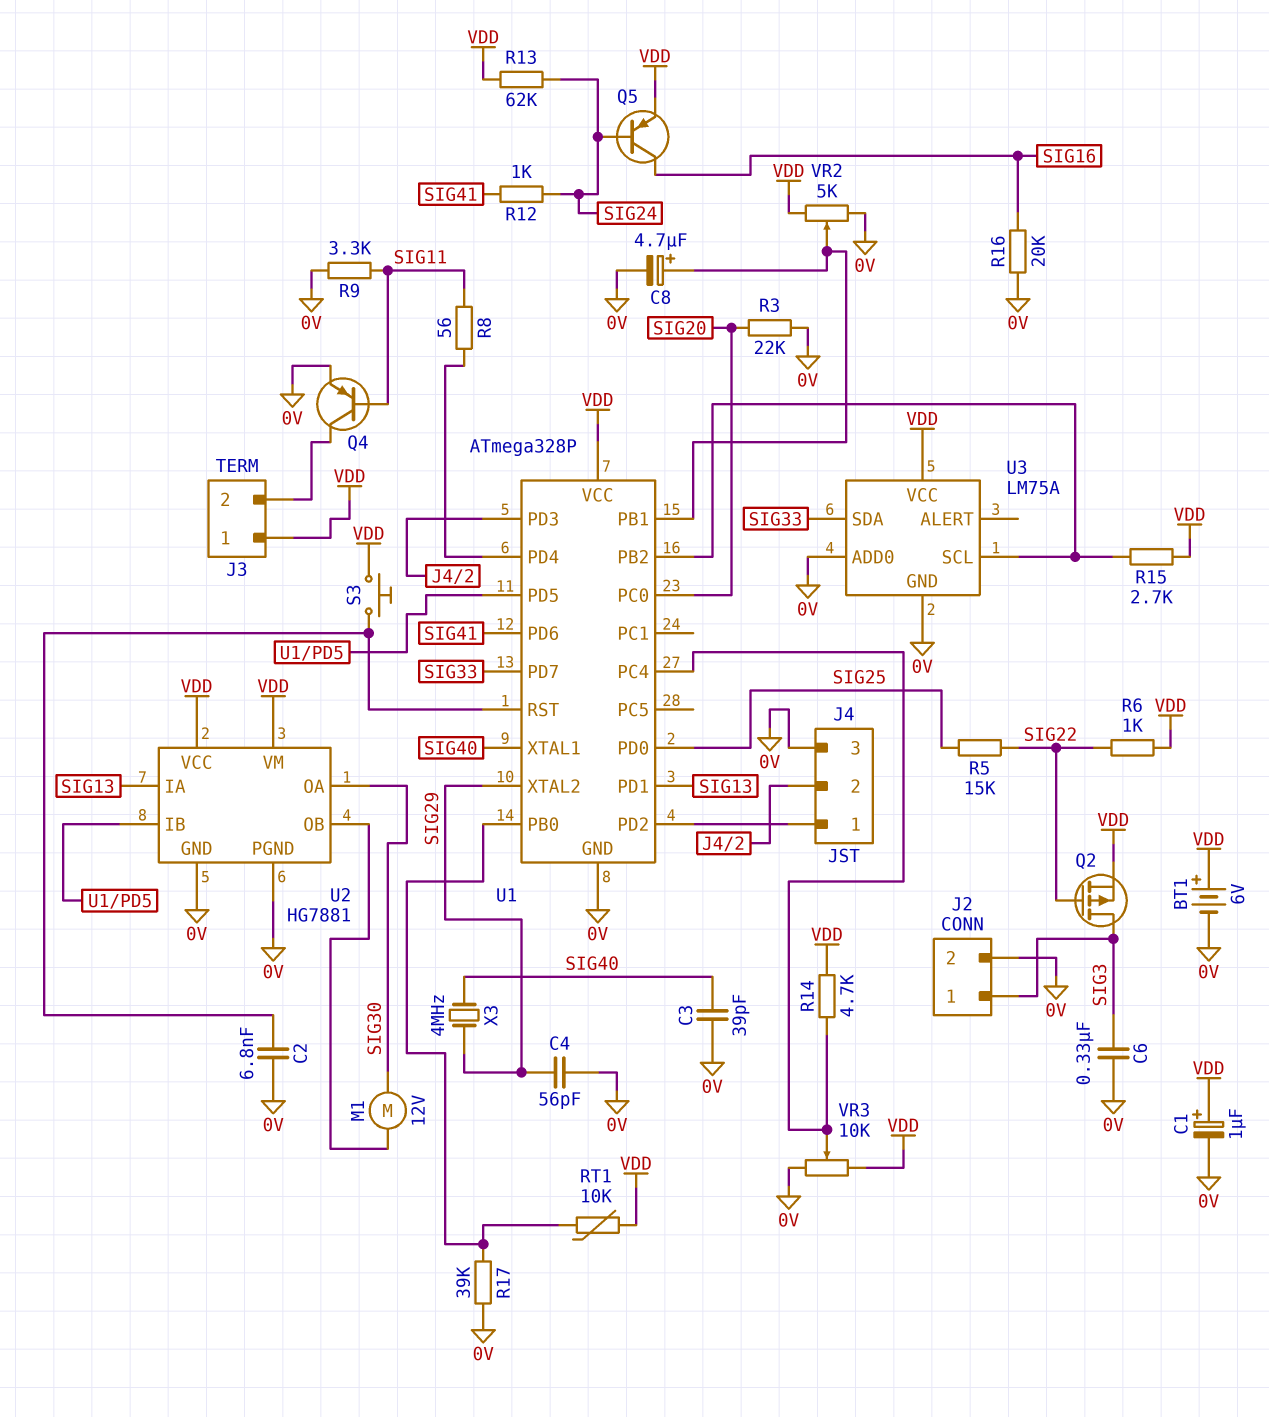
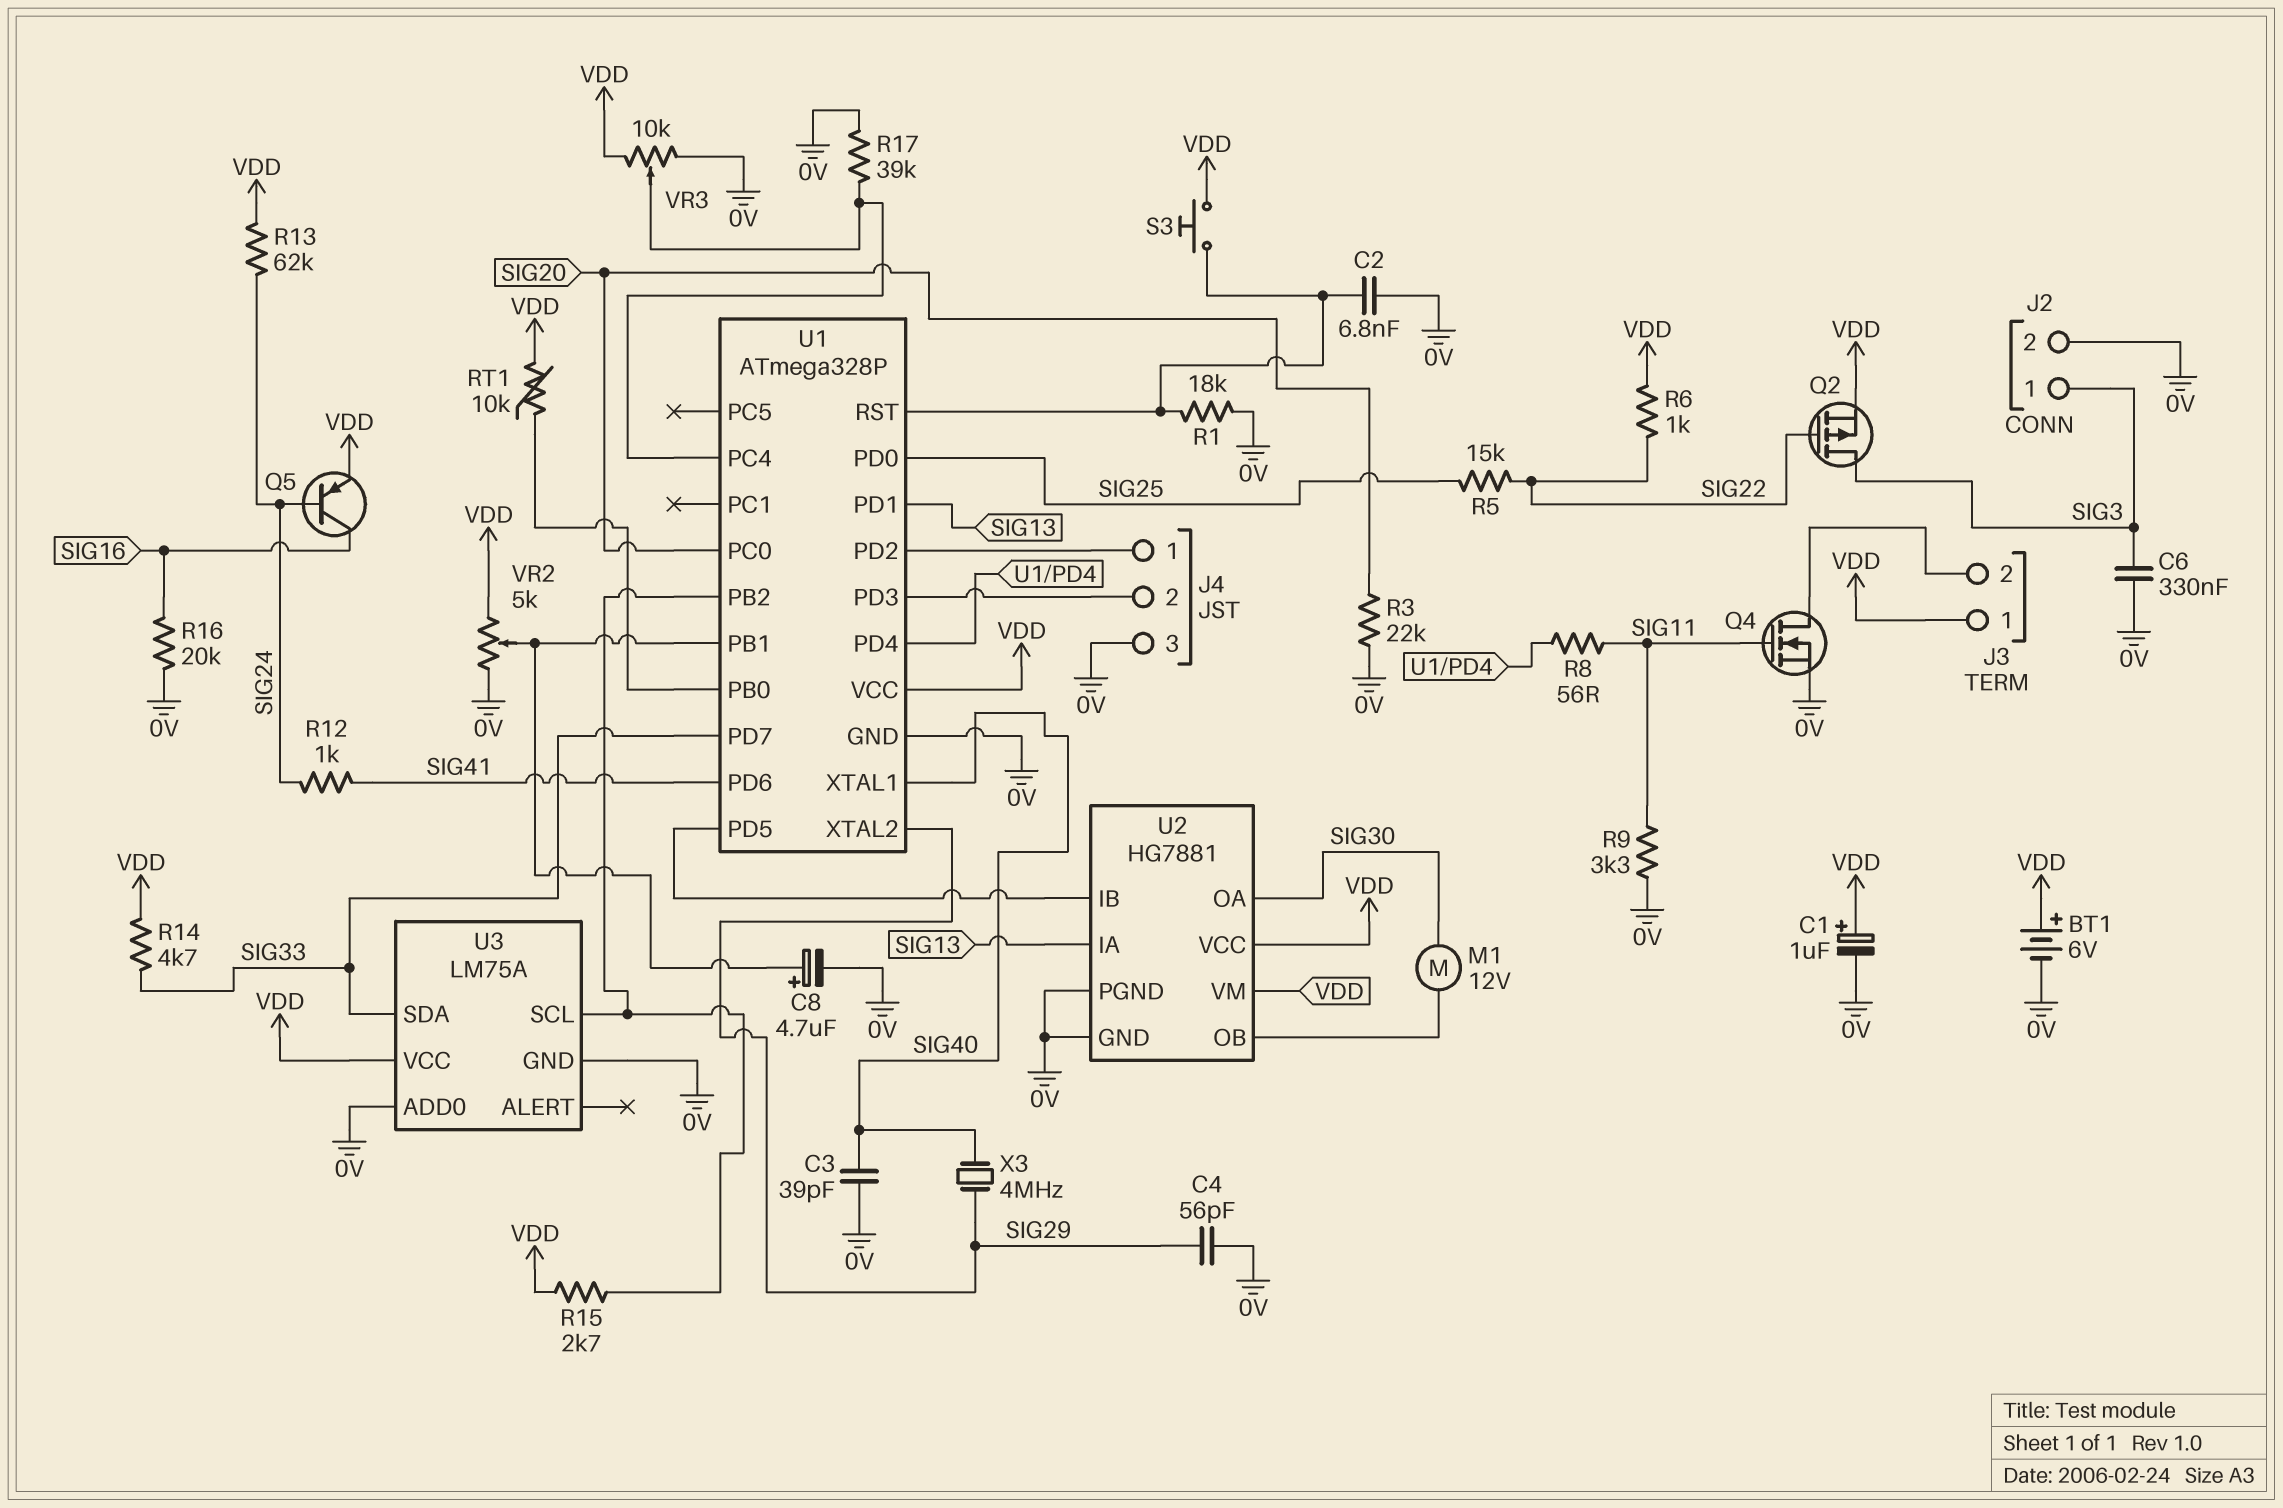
Q4: PNP (B SIG11, C J3/2, E 0V) -> NMOS (G SIG11, D J3/2, S 0V)
R1: none -> 18k (0V, U1/RST)
R14: 4.7k (U1/PC4, VDD) -> 4.7k (SIG33, VDD)
R17: 39k (0V, U1/PB0) -> 39k (0V, U1/PC4)

